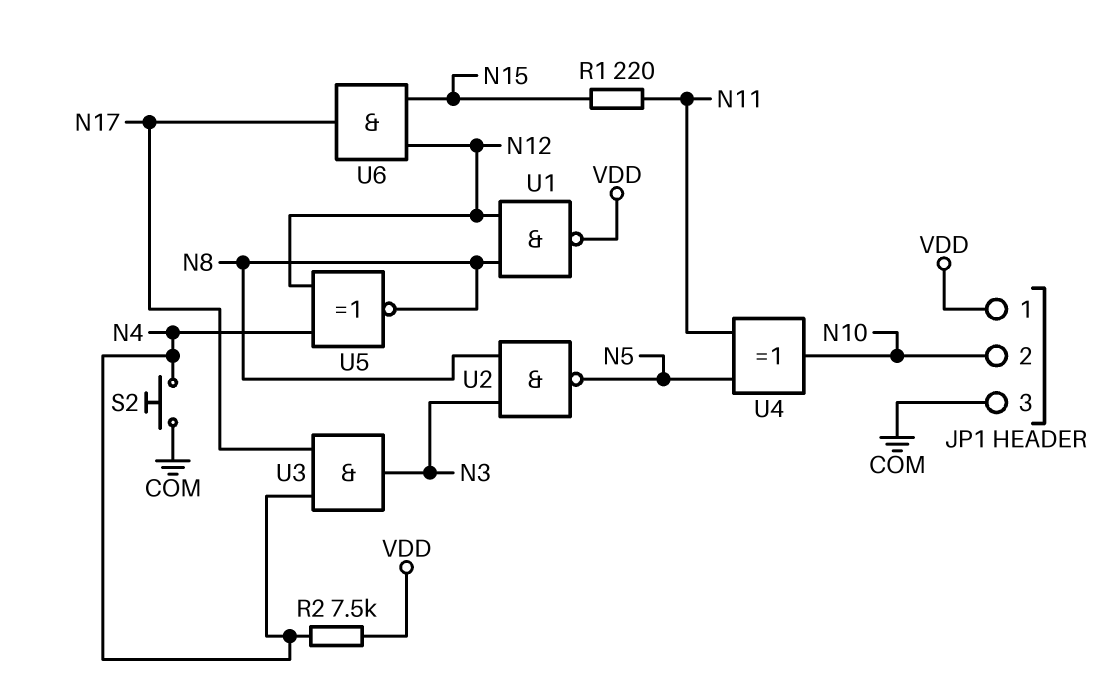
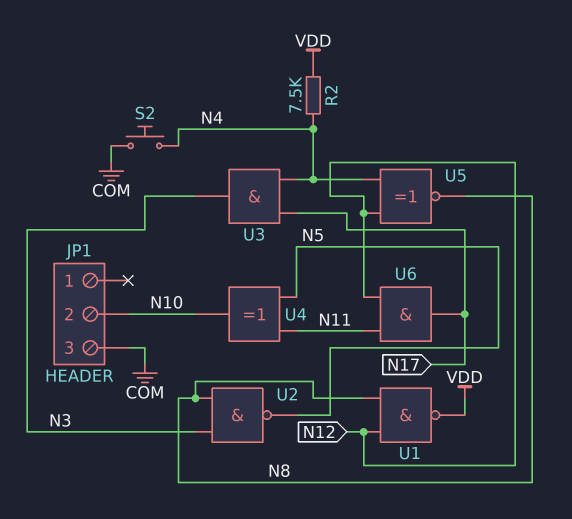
JP1 pin 1: VDD -> none
R1: 220 (N11, N15) -> none
U6: AND (in N12, in N15, out N17) -> AND (in N11, in N12, out N17)

